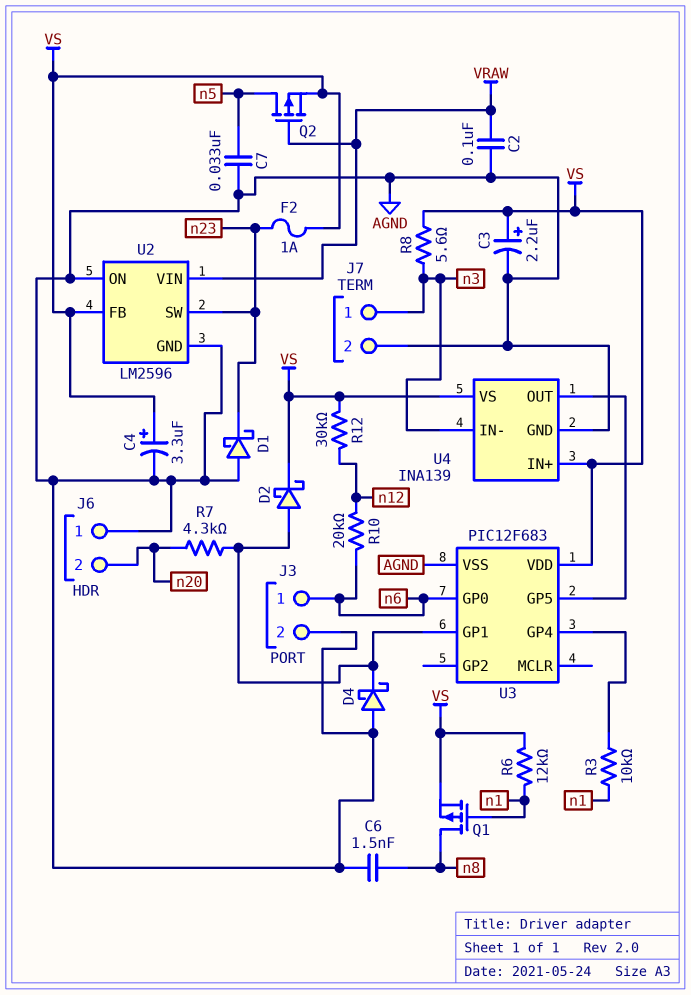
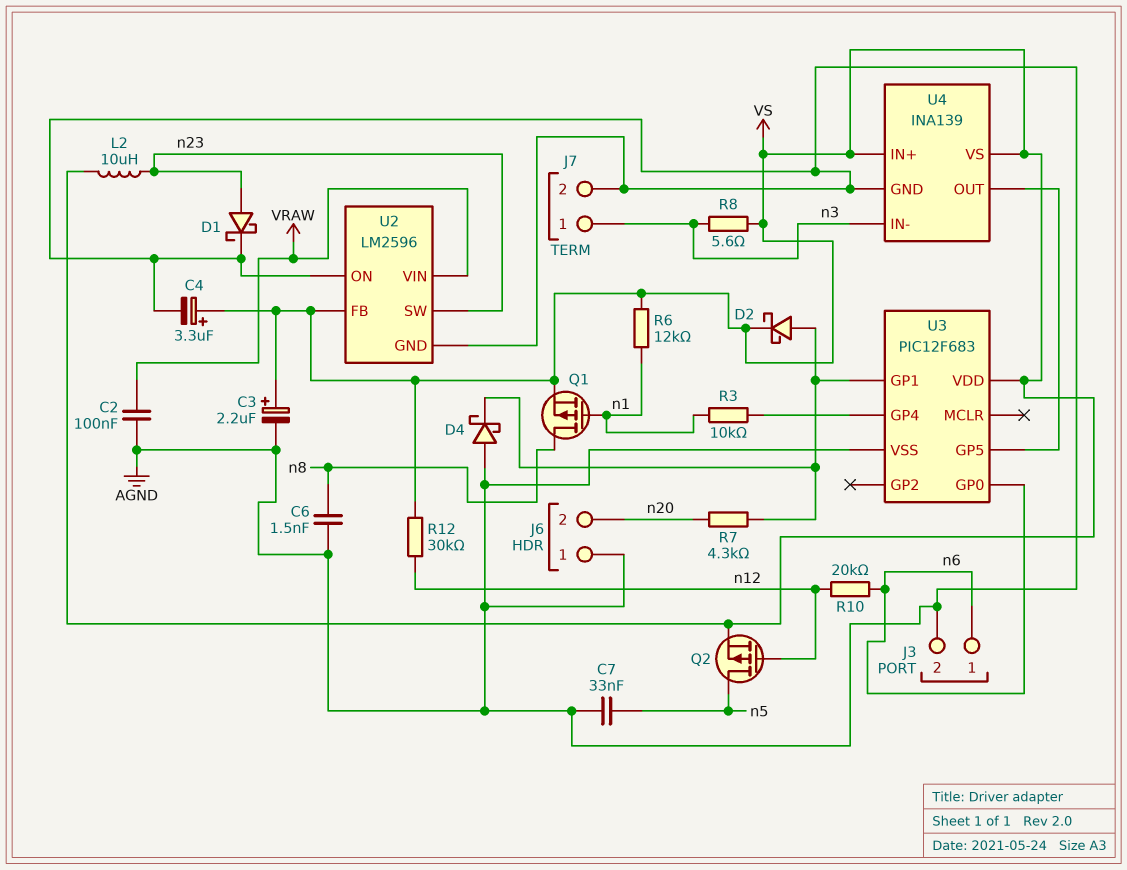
D1: schottky (A AGND, K n23) -> schottky (A n23, K AGND)
F2: 1A (VS, n23) -> none
L2: none -> 10uH (VS, n23)
Q2: PMOS (G VRAW, D n5, S VS) -> PMOS (G n12, D n5, S VS)

